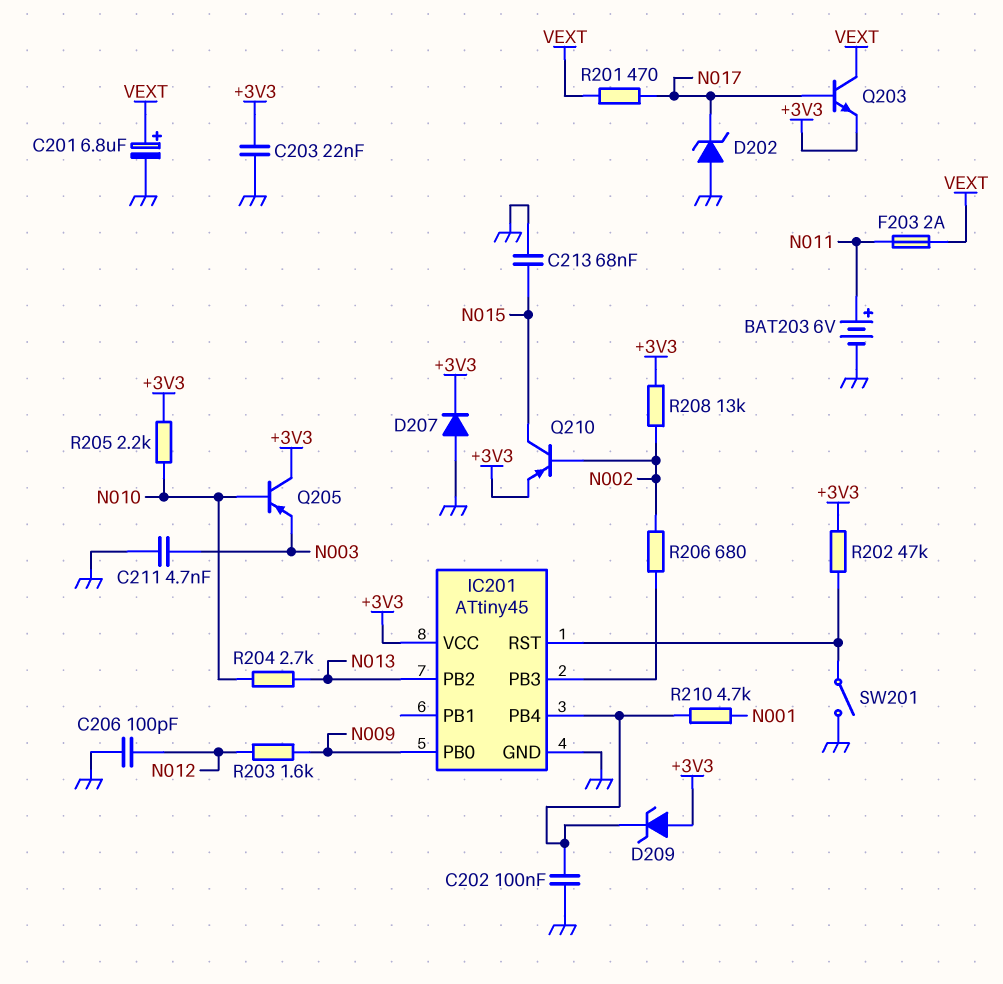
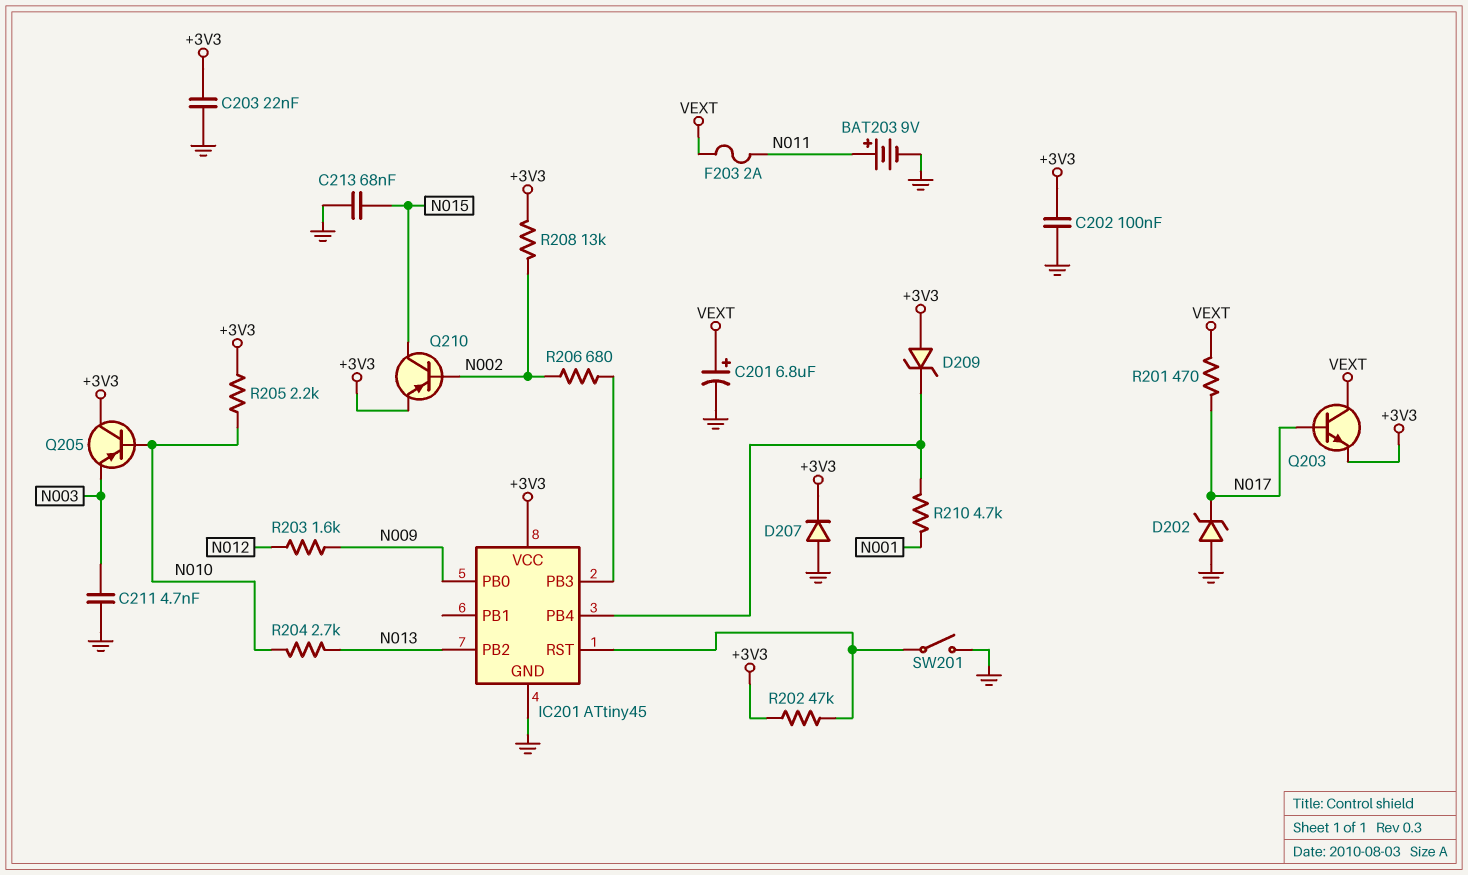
BAT203: 6V (plus N011, minus GND) -> 9V (plus N011, minus GND)
C202: 100nF (GND, IC201/PB4) -> 100nF (+3V3, GND)
C206: 100pF (GND, N012) -> none

